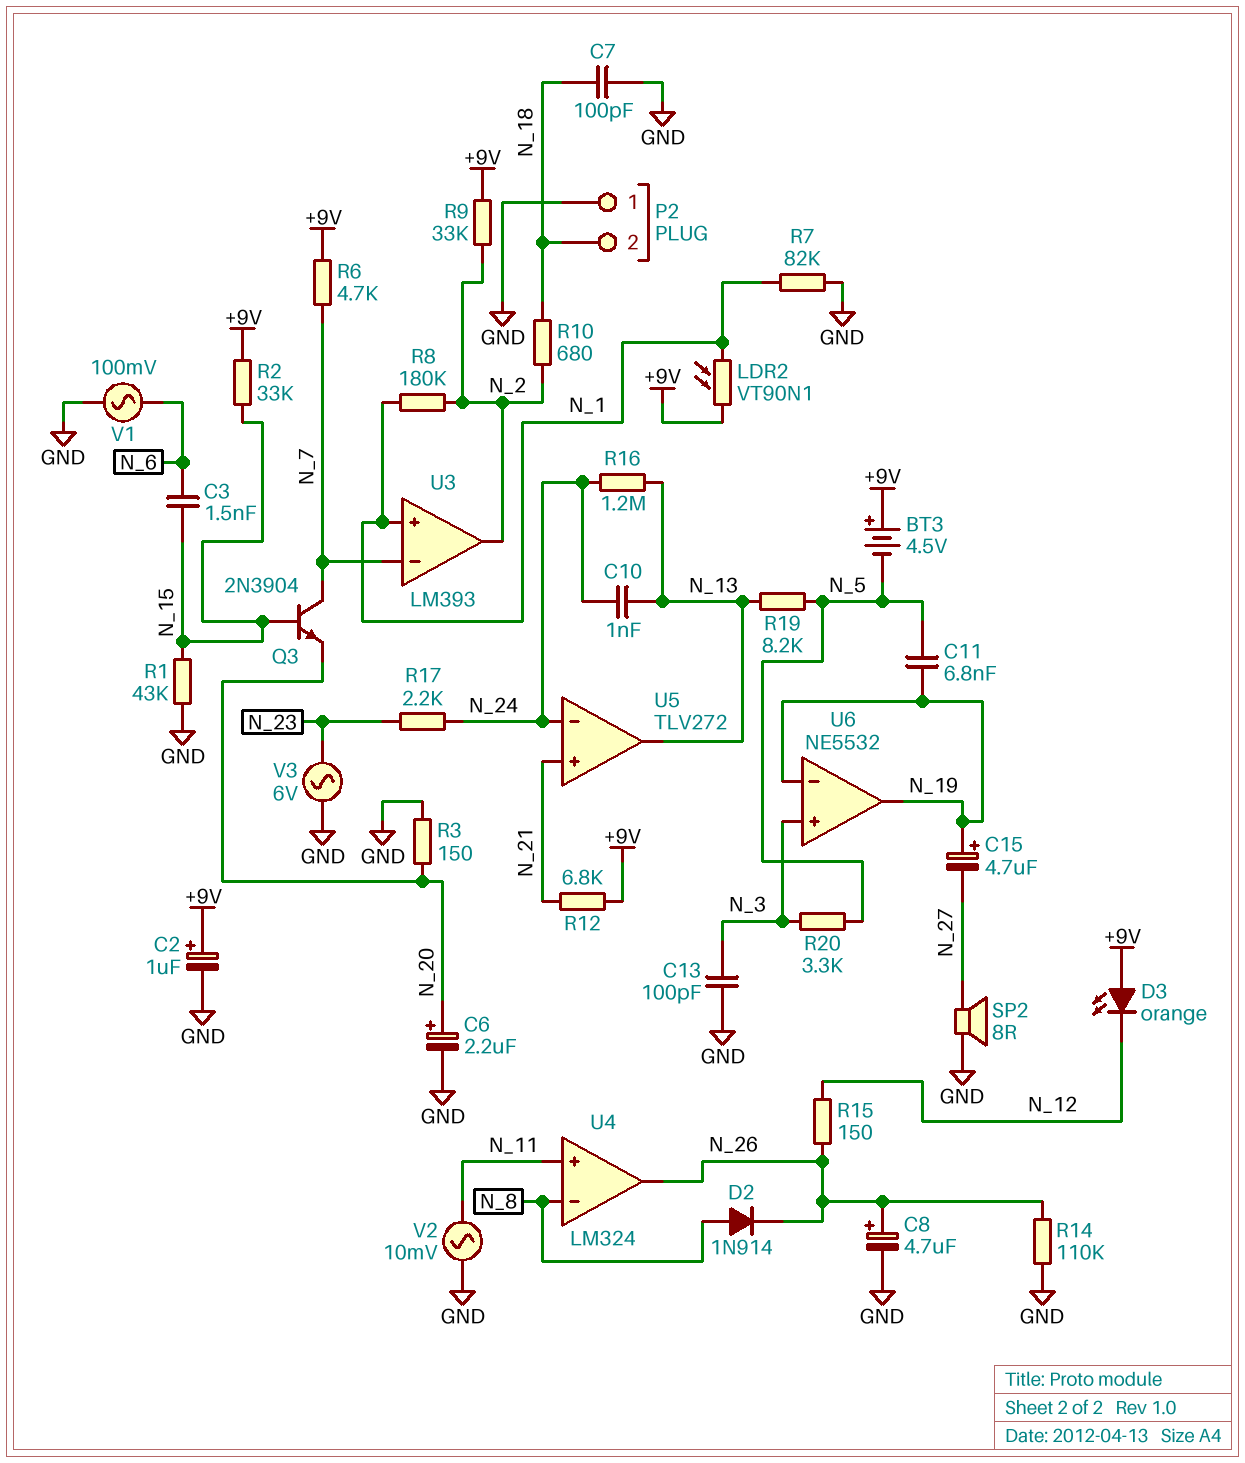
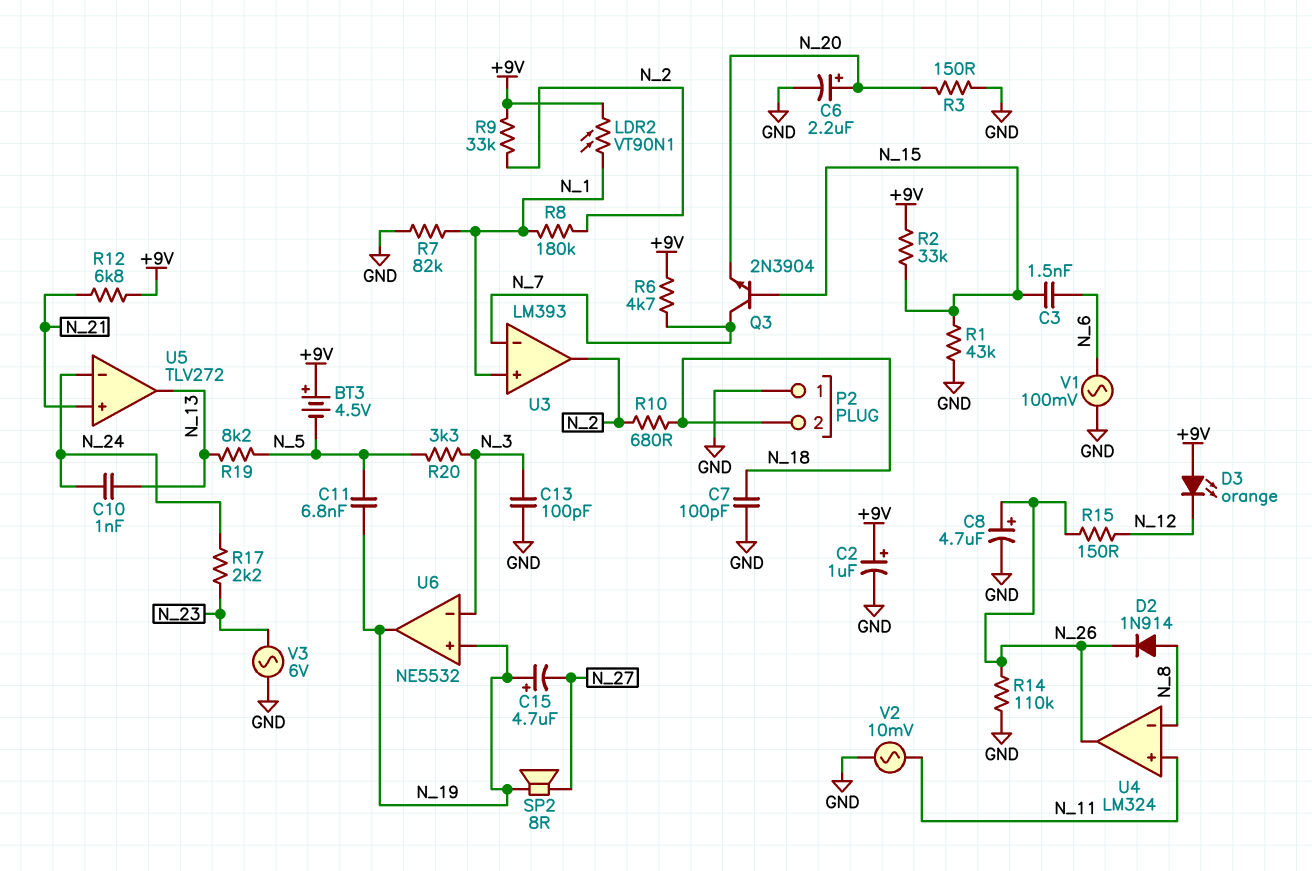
R16: 1.2M (N_13, N_24) -> none
SP2: speaker 8R (GND, N_27) -> speaker 8R (N_19, N_27)
U6 pin in+: N_3 -> N_19
U6 pin in-: N_19 -> N_3

